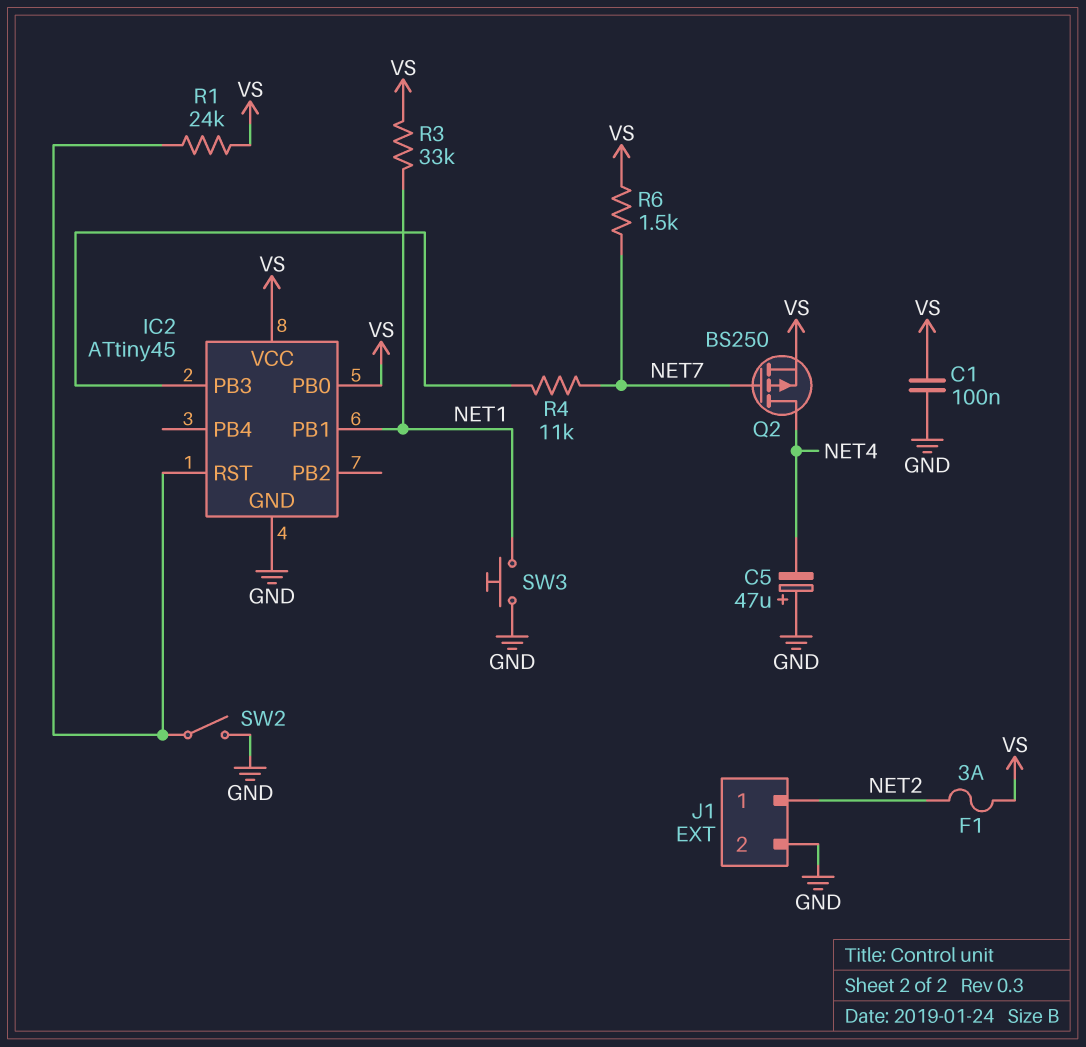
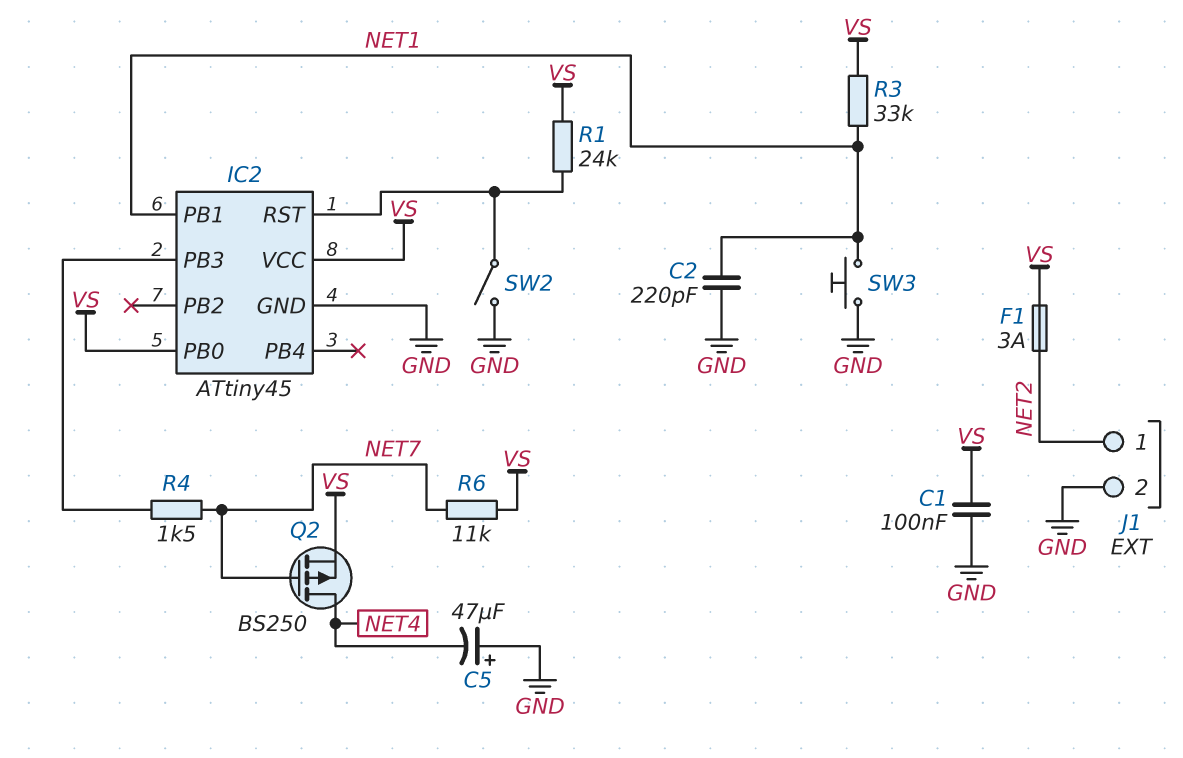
C2: none -> 220pF (GND, NET1)
R4: 11k (IC2/PB3, NET7) -> 1.5k (IC2/PB3, NET7)
R6: 1.5k (NET7, VS) -> 11k (NET7, VS)

